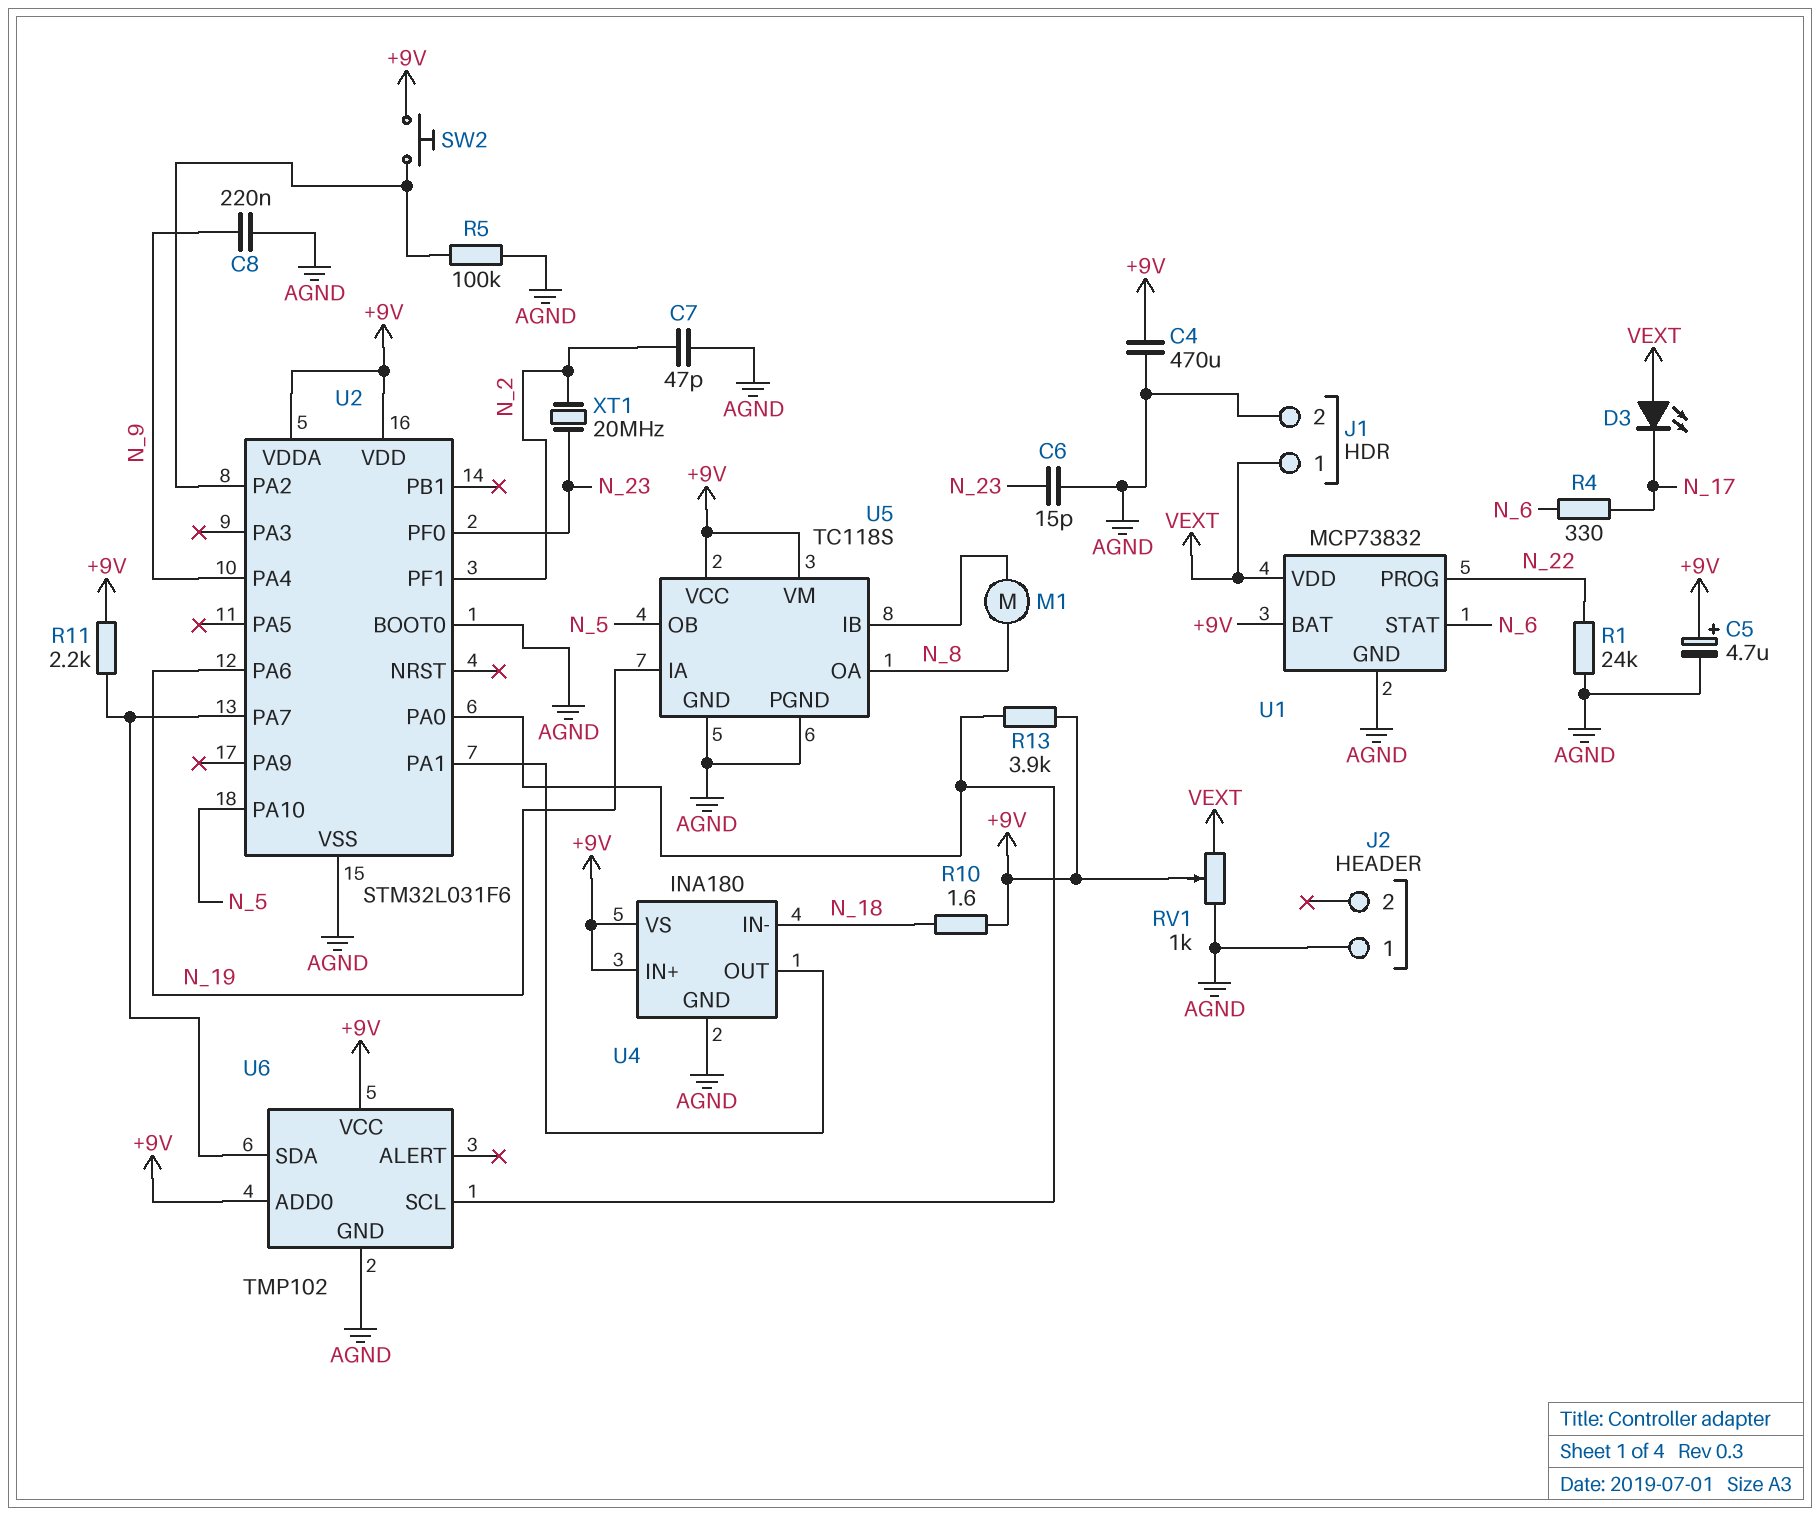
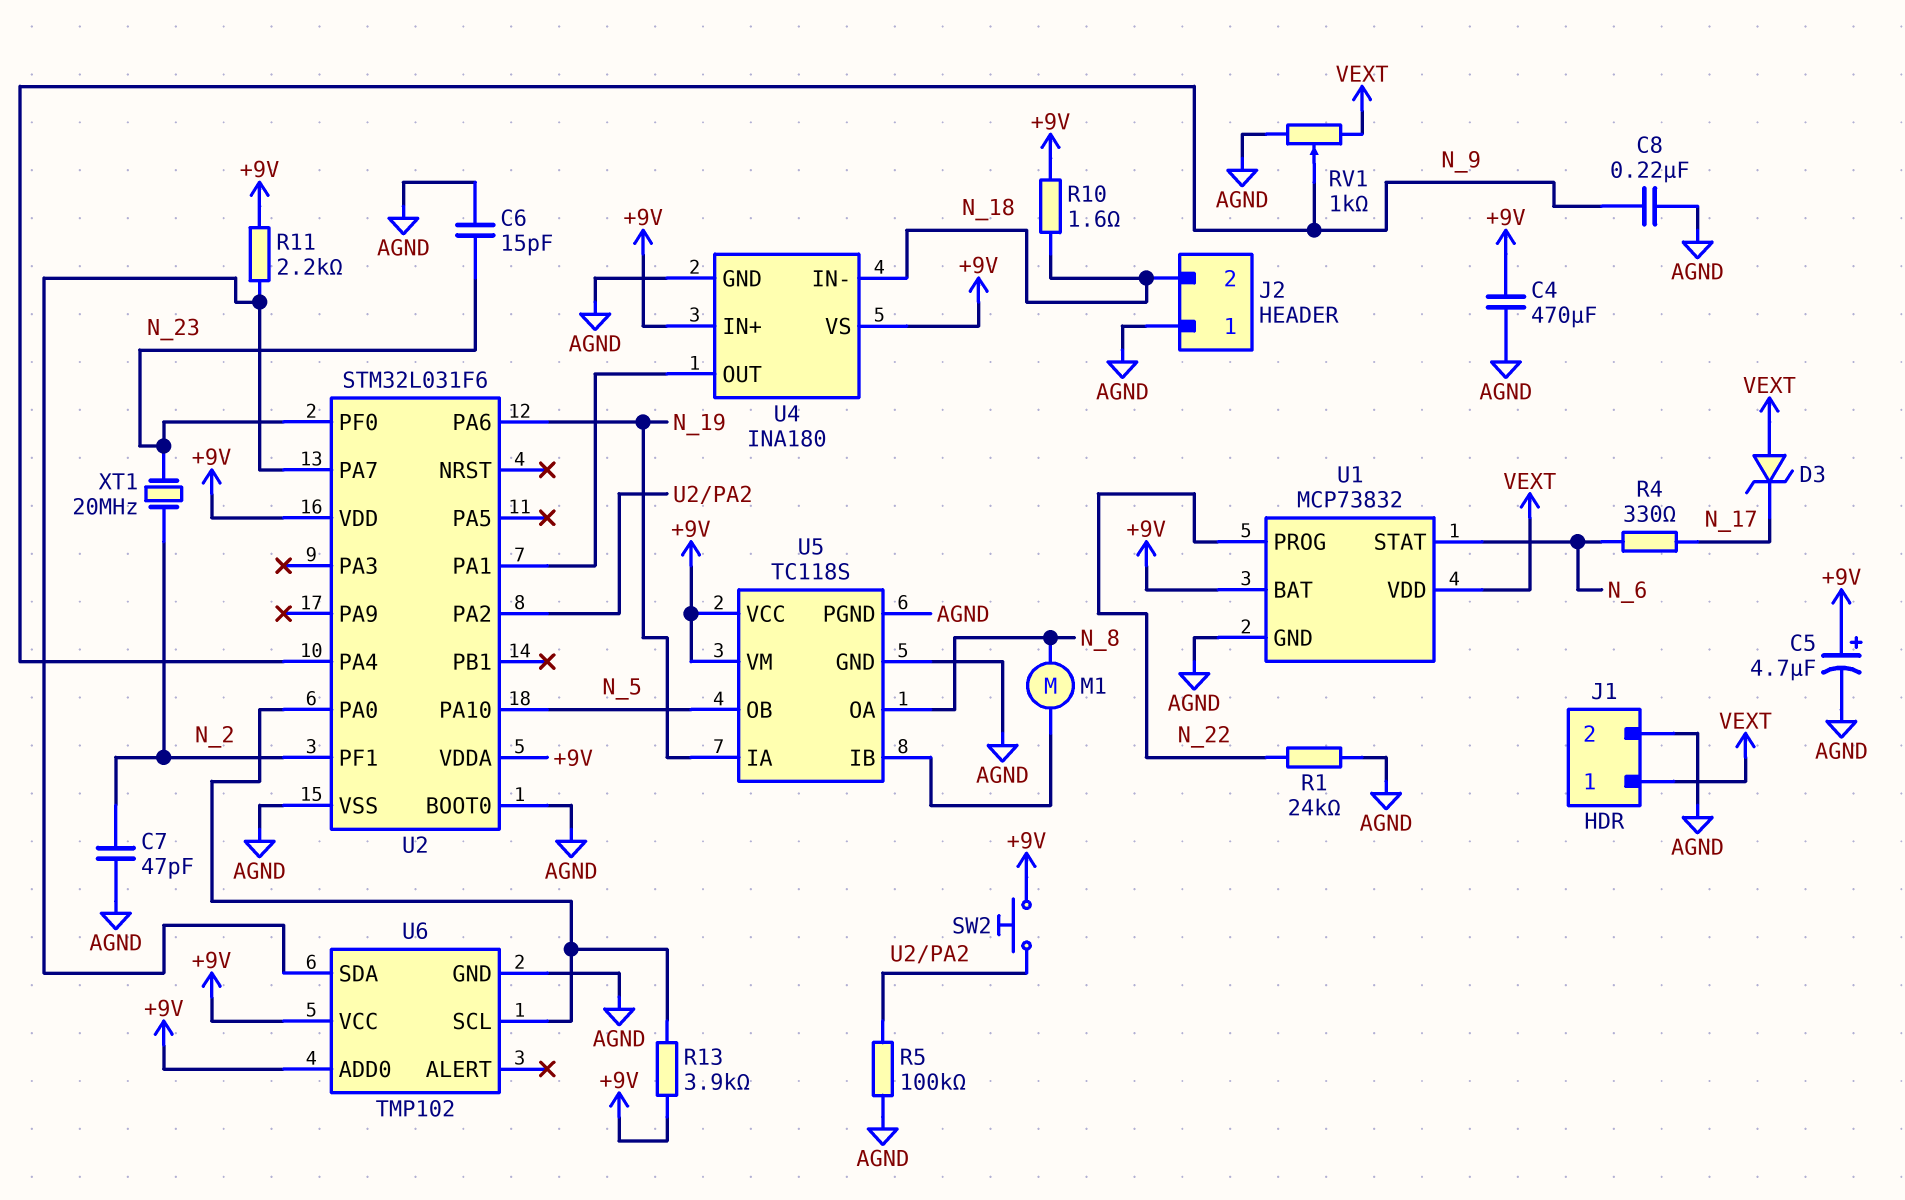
D3: LED (A VEXT, K N_17) -> zener (A VEXT, K N_17)
J2 pin 2: none -> N_18
RV1: 1k (AGND, VEXT, wiper +9V) -> 1k (AGND, VEXT, wiper N_9)

